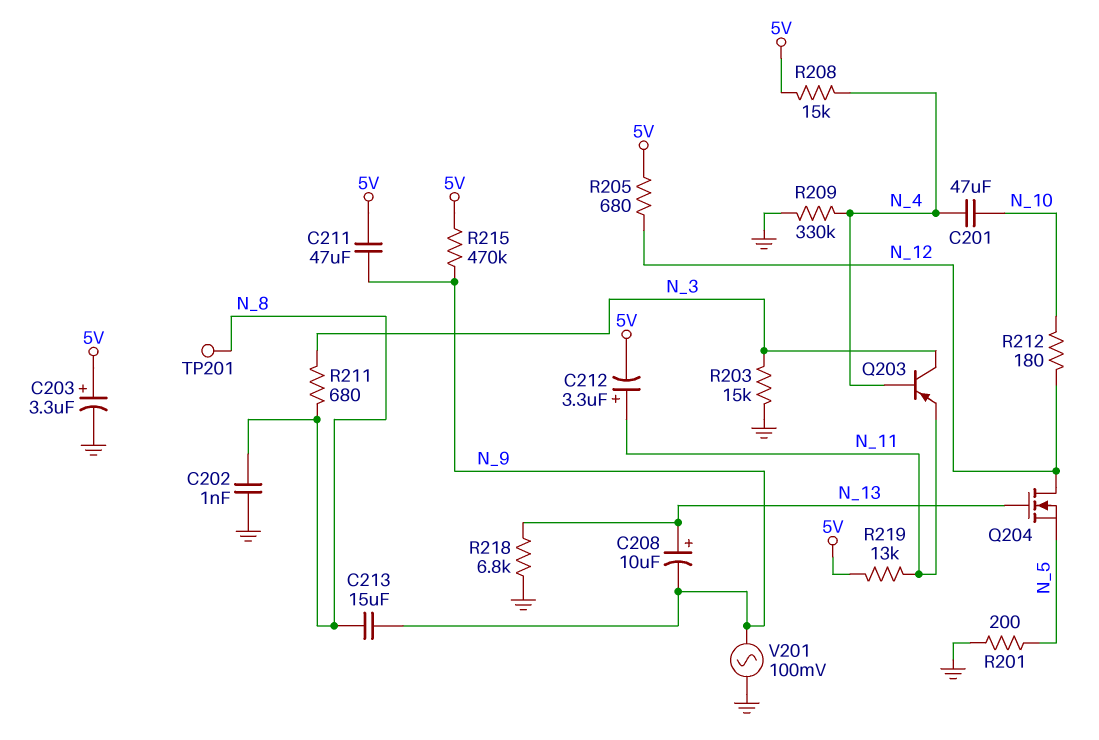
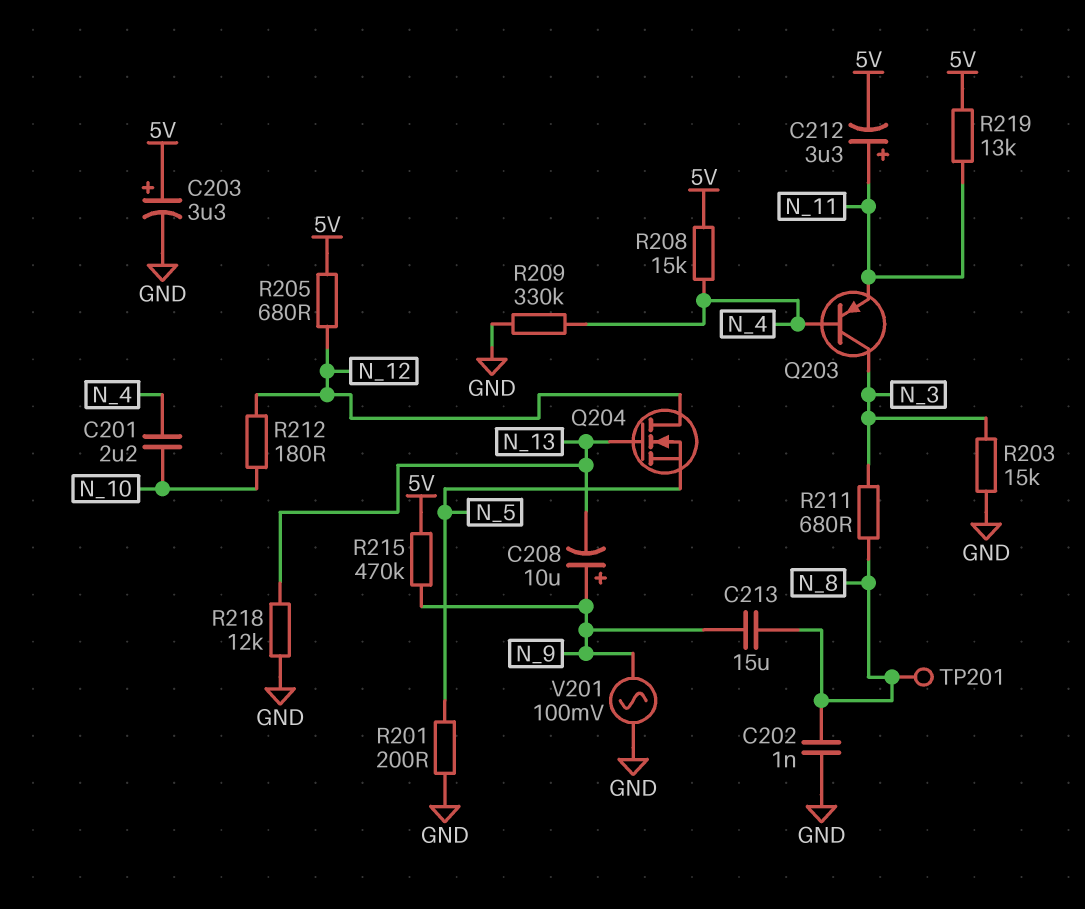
C201: 47uF (N_4, N_10) -> 2.2uF (N_4, N_10)
C208: 10uF (plus N_13, minus N_9) -> 10uF (plus N_9, minus N_13)
C211: 47uF (5V, N_9) -> none
R218: 6.8k (GND, N_13) -> 12k (GND, N_13)

